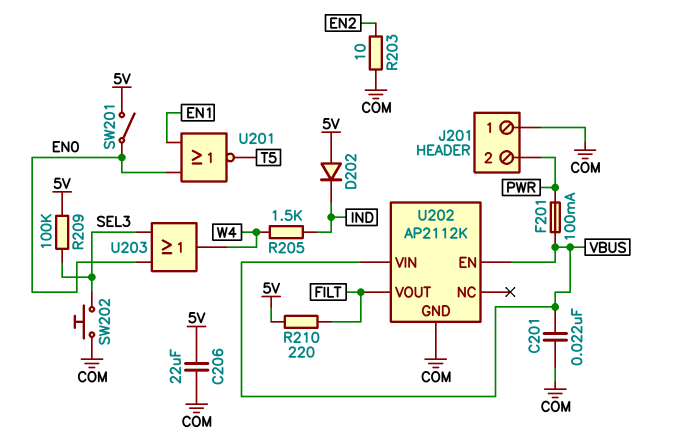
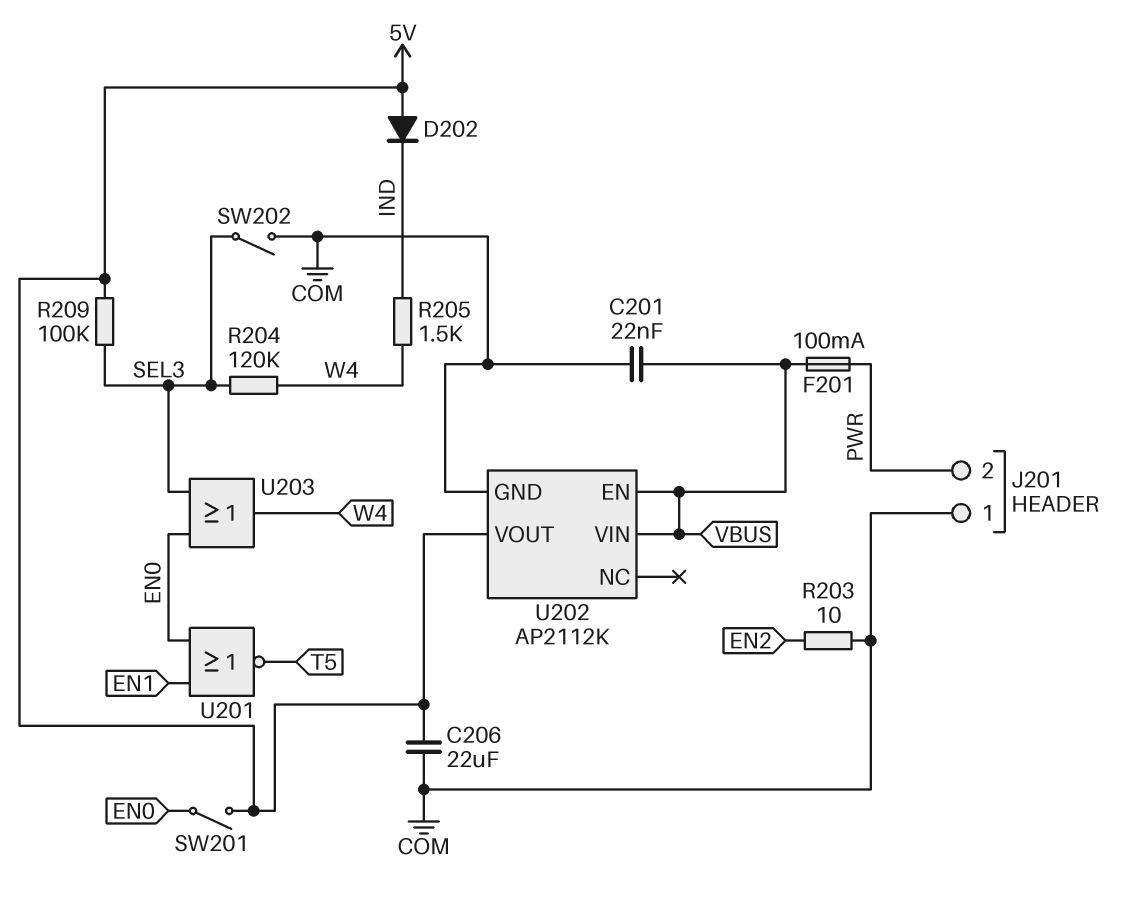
R204: none -> 120k (SEL3, W4)
R210: 220 (5V, FILT) -> none
SW202: button (COM, SEL3) -> switch (COM, SEL3)
U202 pin VOUT: FILT -> 5V

